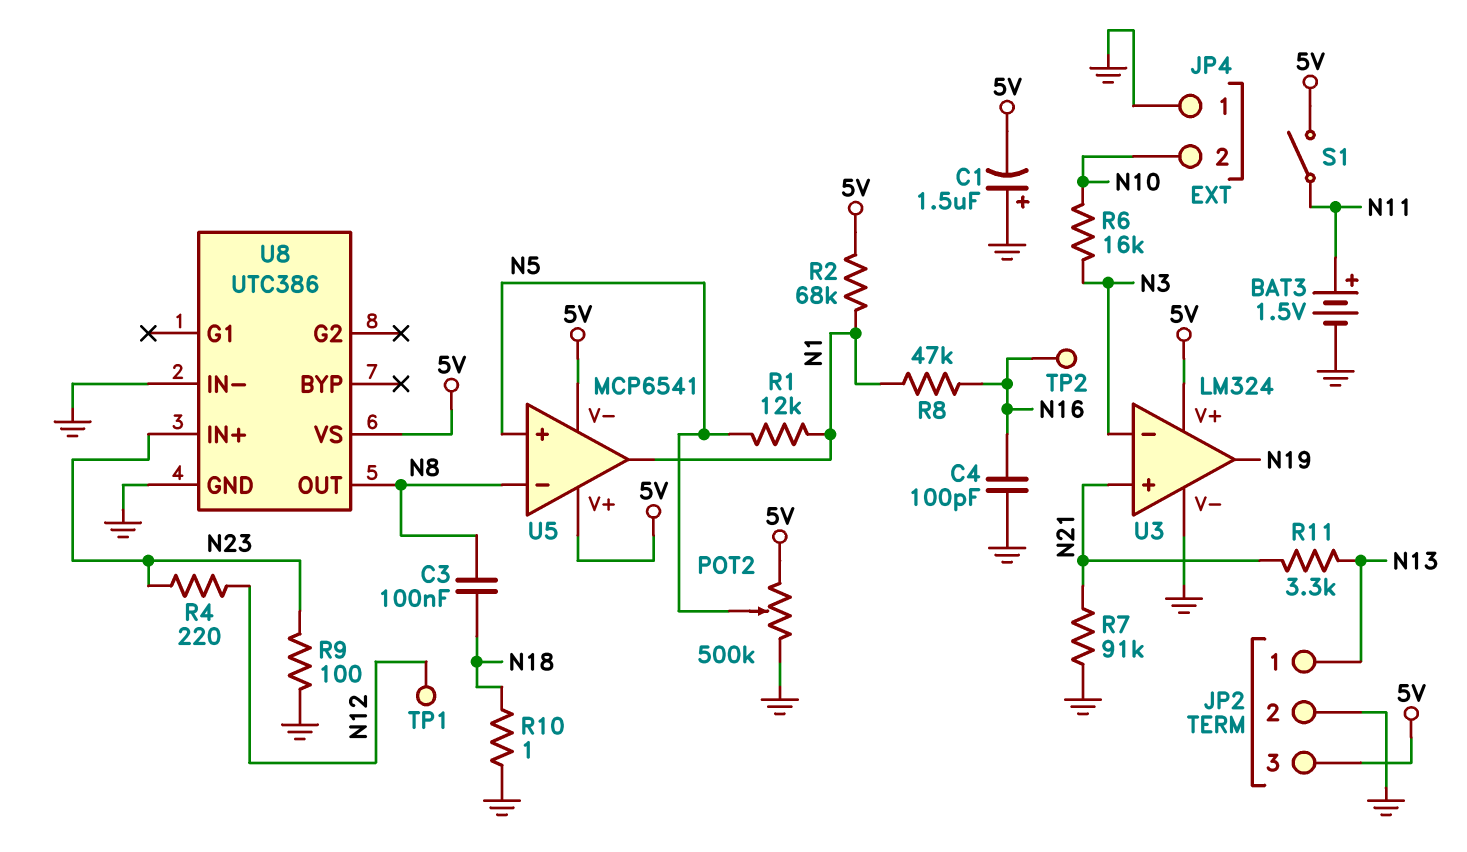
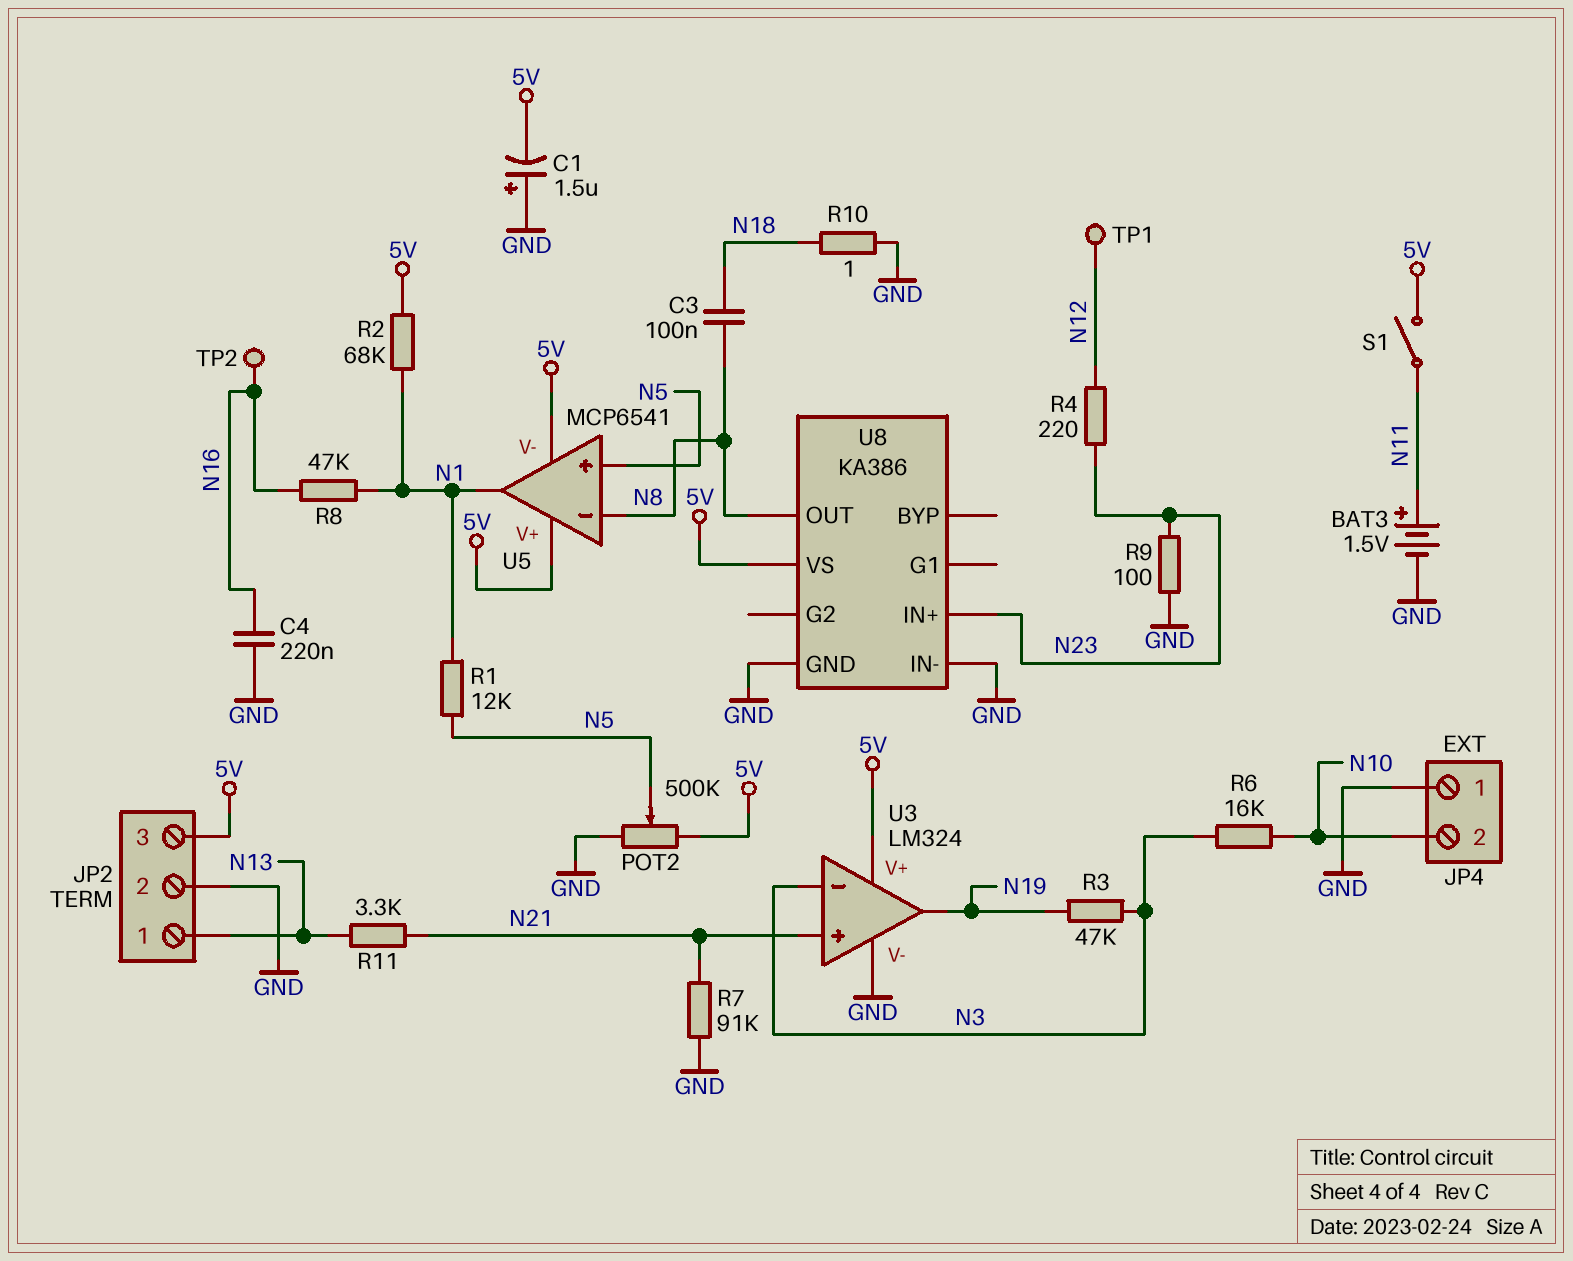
C4: 100pF (GND, N16) -> 220nF (GND, N16)
R3: none -> 47k (N3, N19)
U8: UTC386 -> KA386

